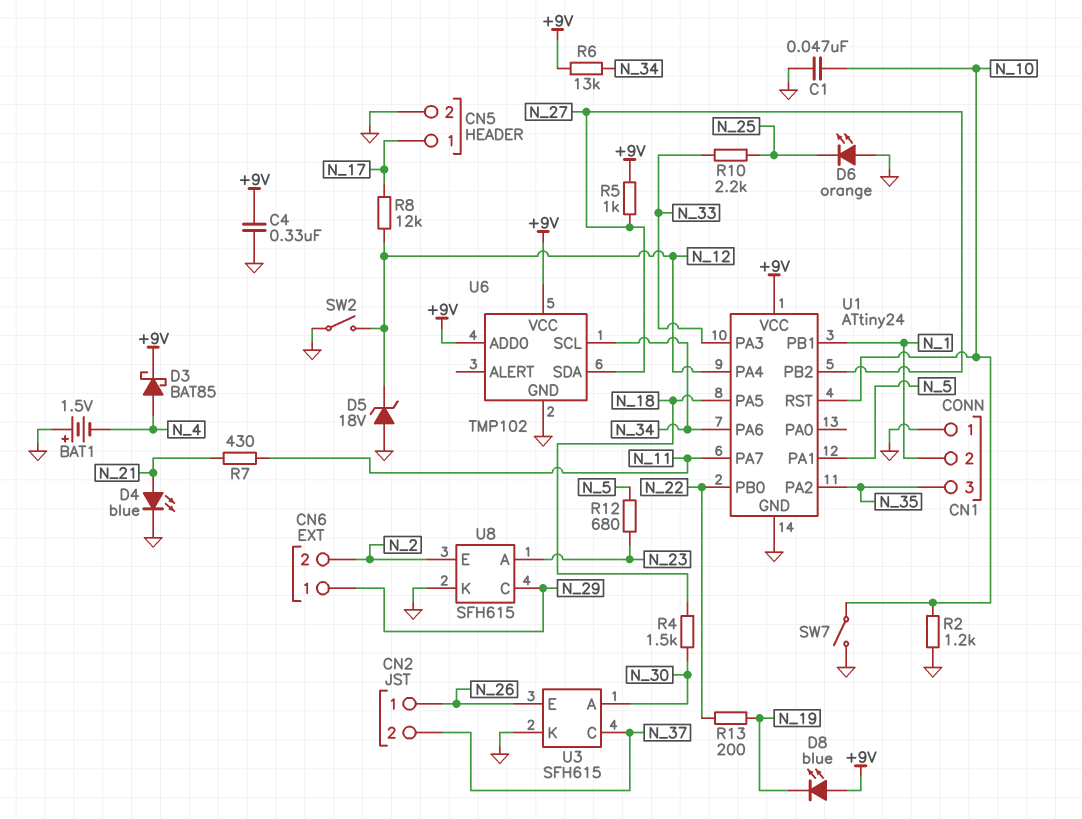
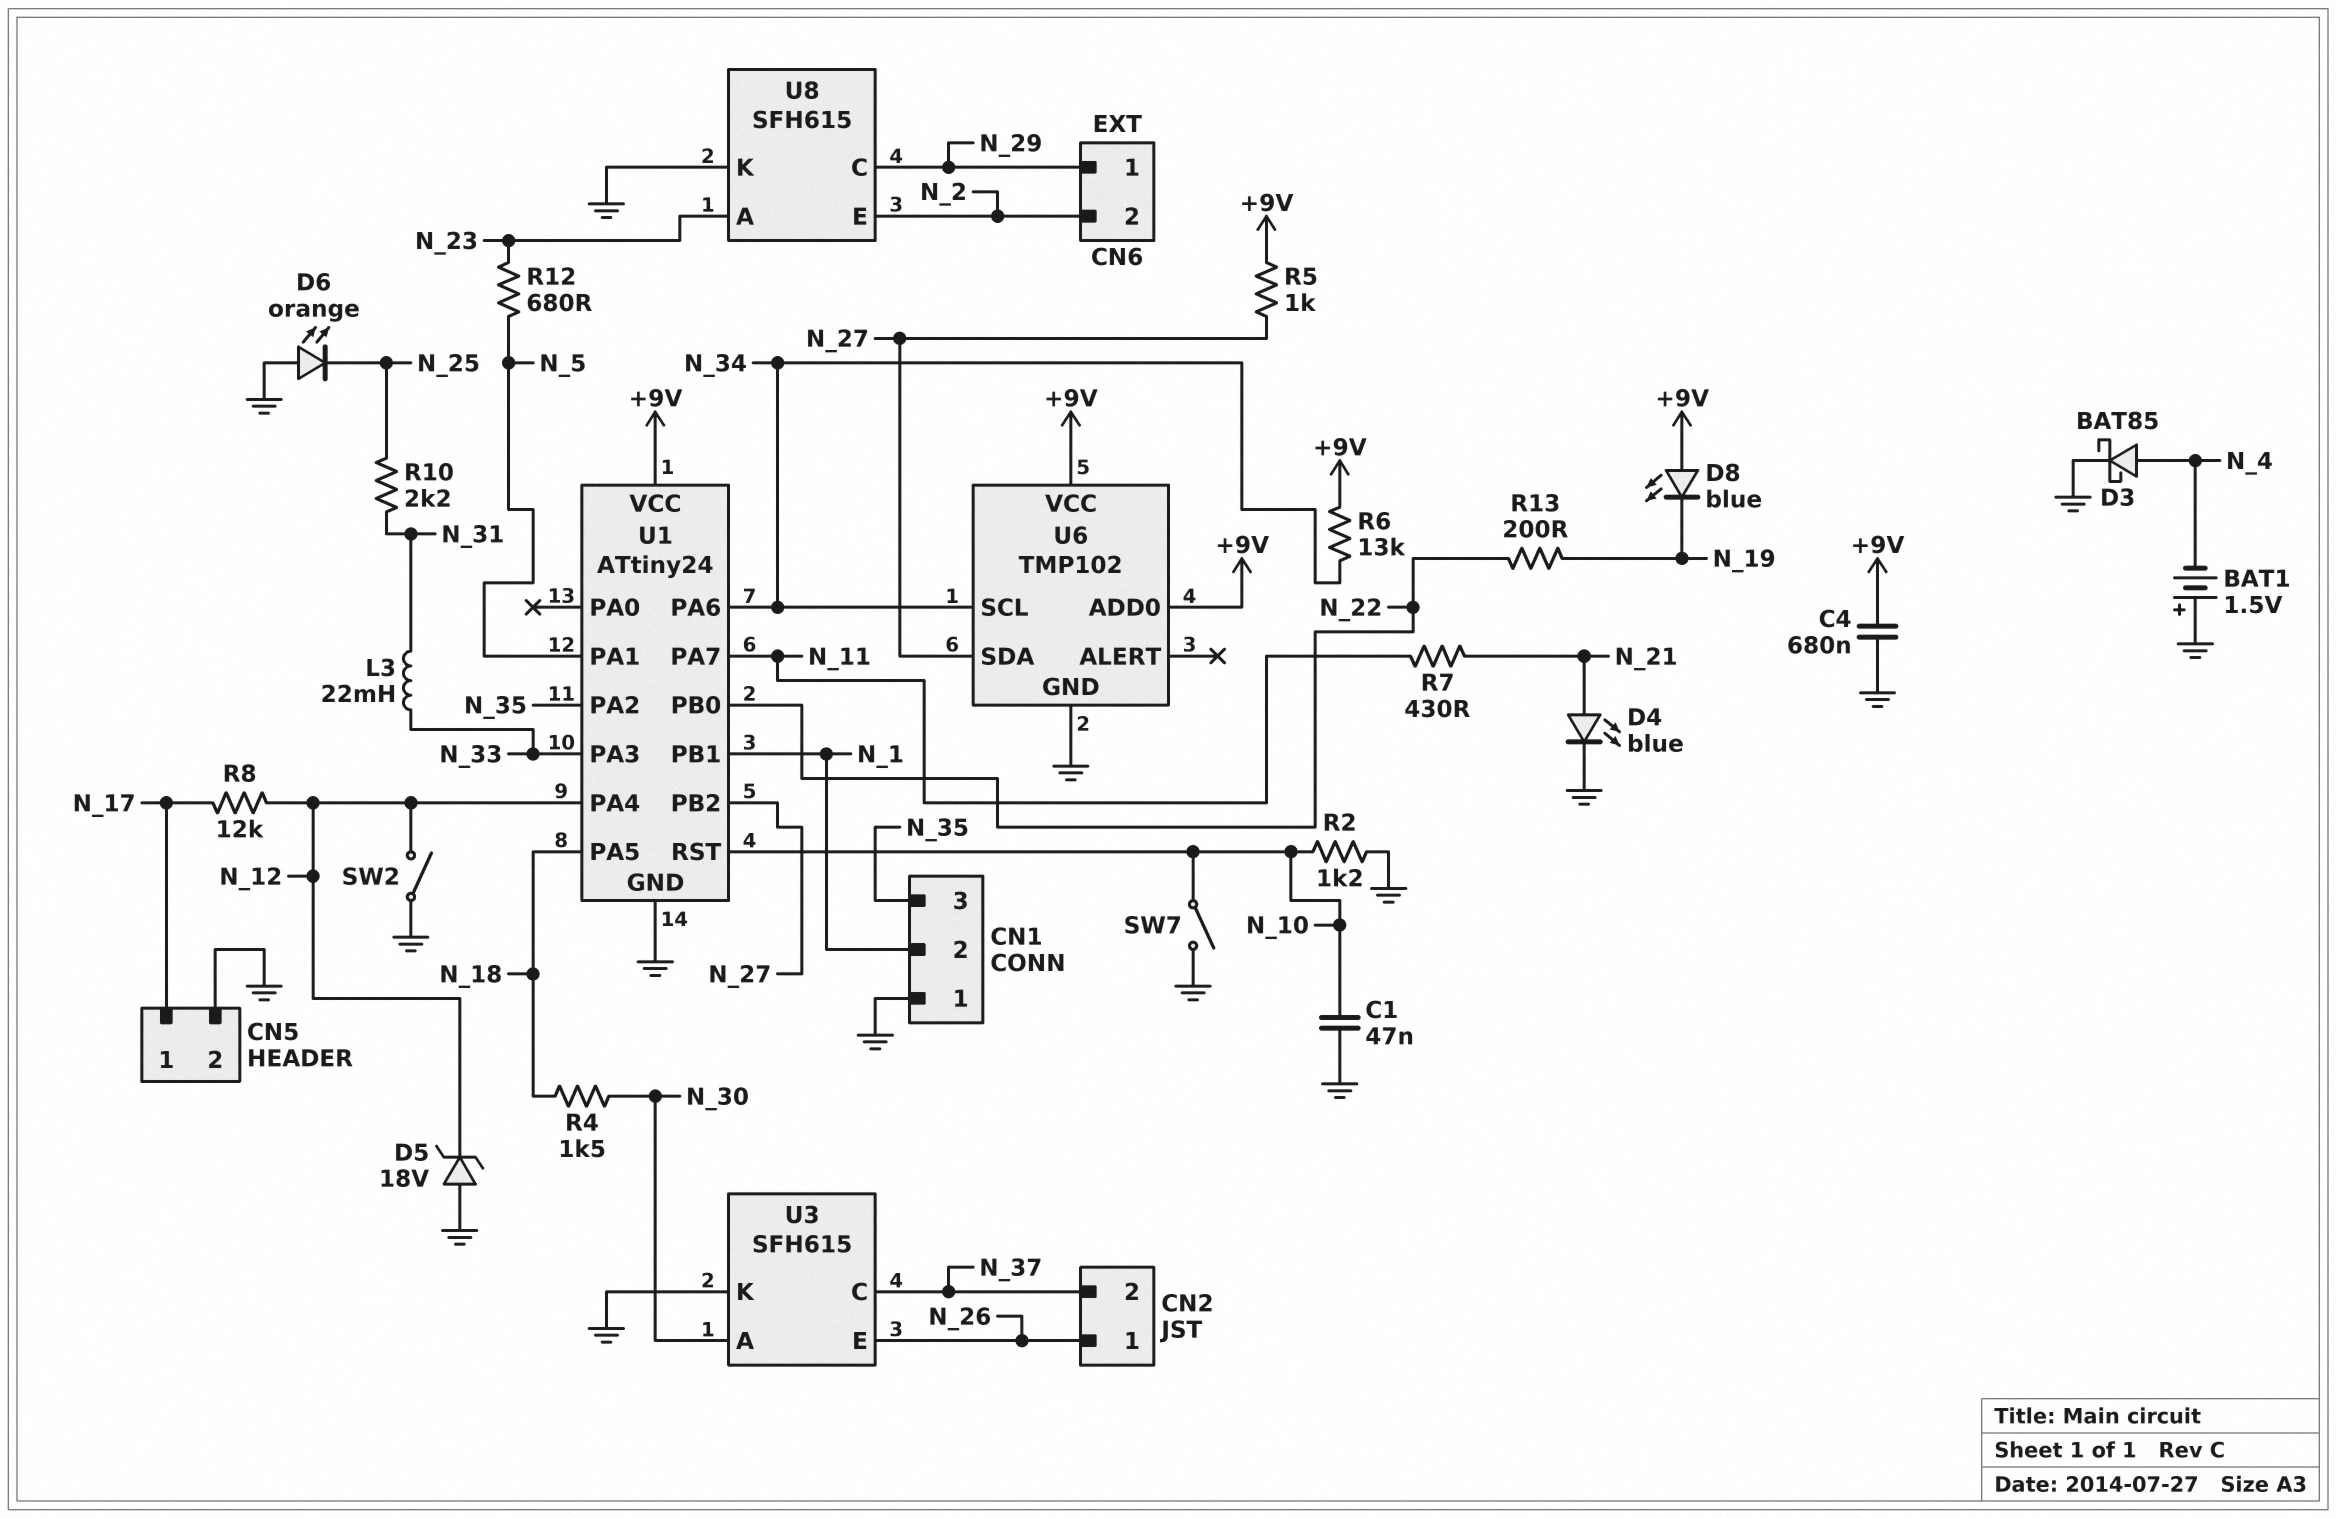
C4: 330nF (+9V, GND) -> 680nF (+9V, GND)
D3: schottky BAT85 (A N_4, K +9V) -> schottky BAT85 (A N_4, K GND)
L3: none -> 22mH (N_31, N_33)
R10: 2.2k (N_25, N_33) -> 2.2k (N_25, N_31)

